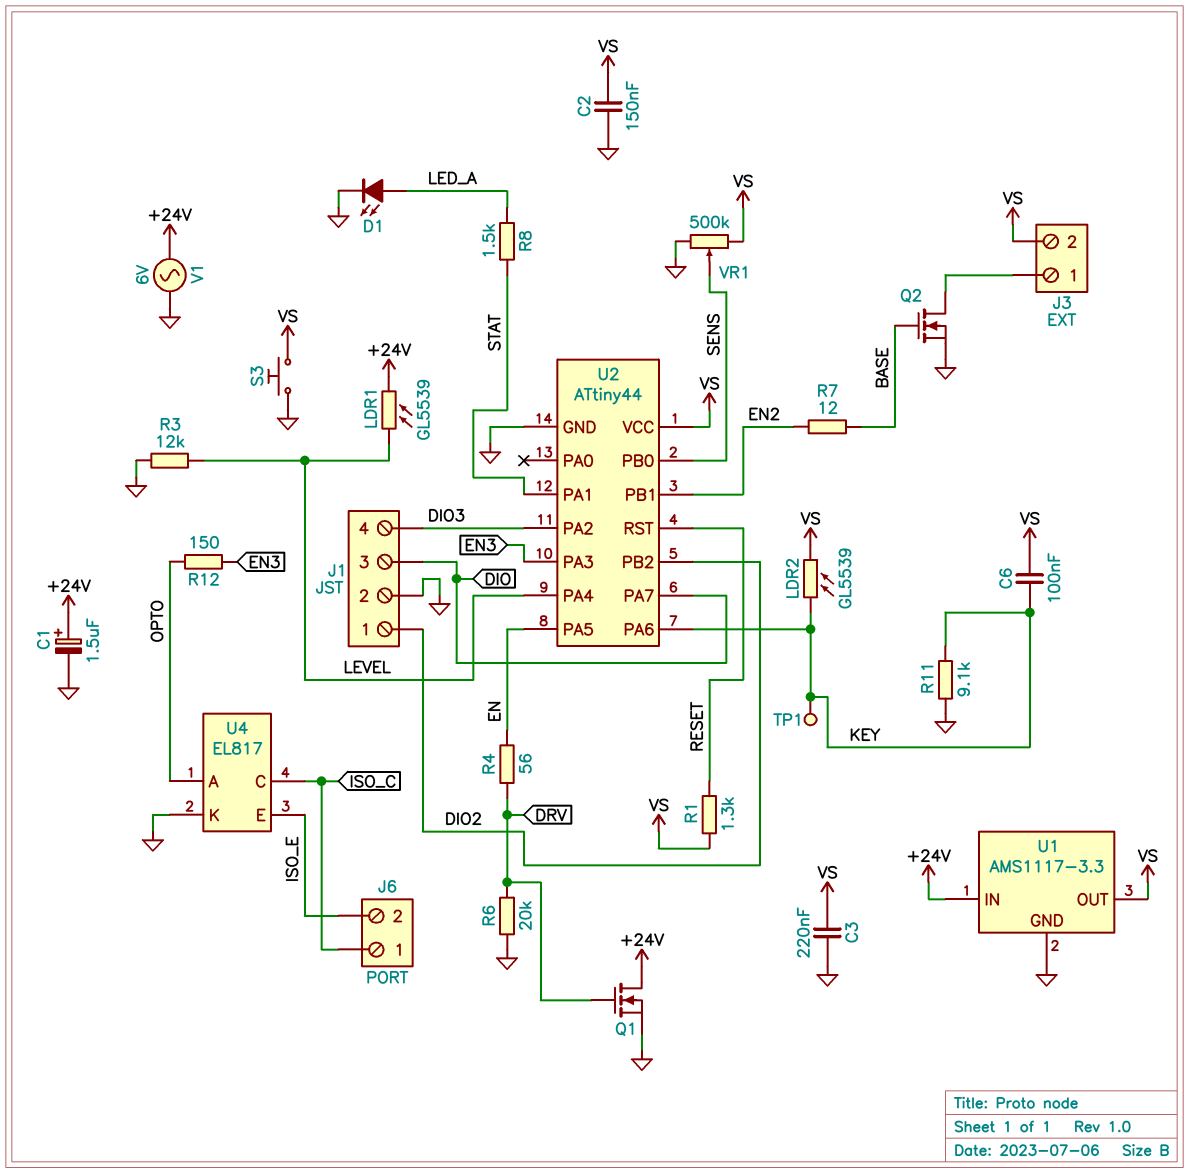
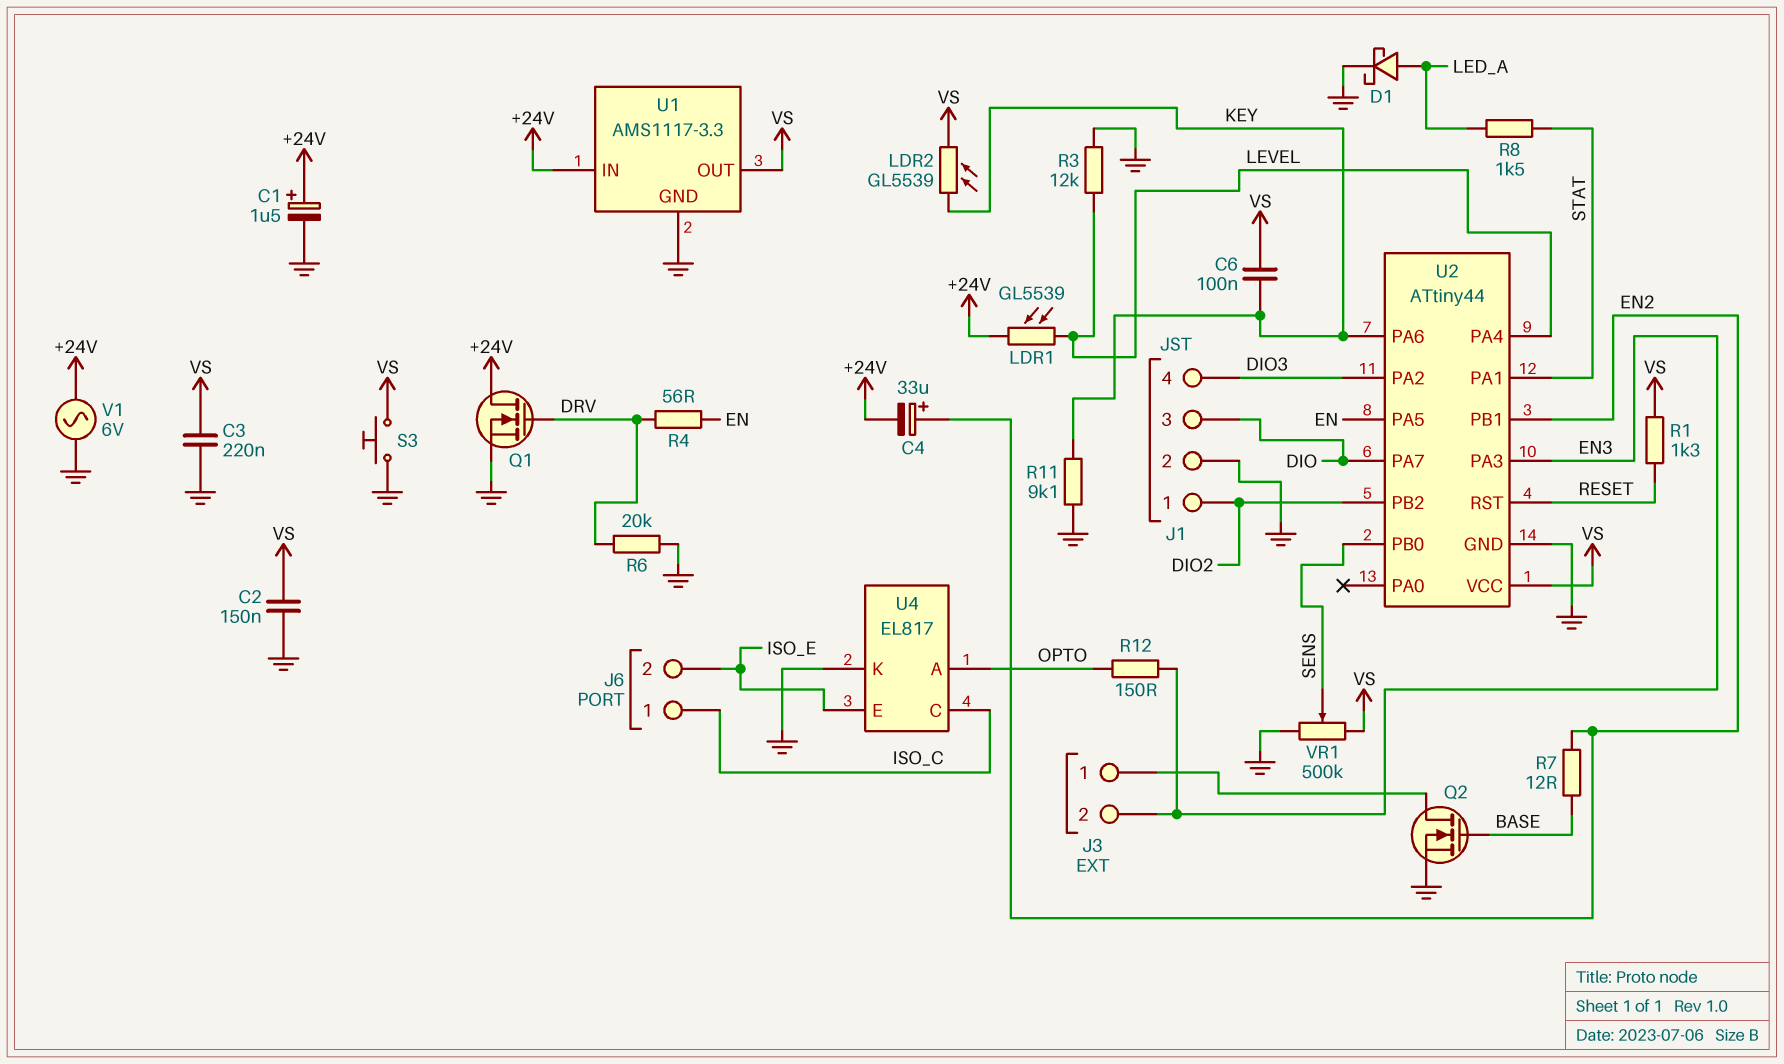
C4: none -> 33uF (plus EN2, minus +24V)
D1: LED (A LED_A, K GND) -> schottky (A LED_A, K GND)
J3 pin 2: VS -> EN3
TP1: test point (KEY) -> none

